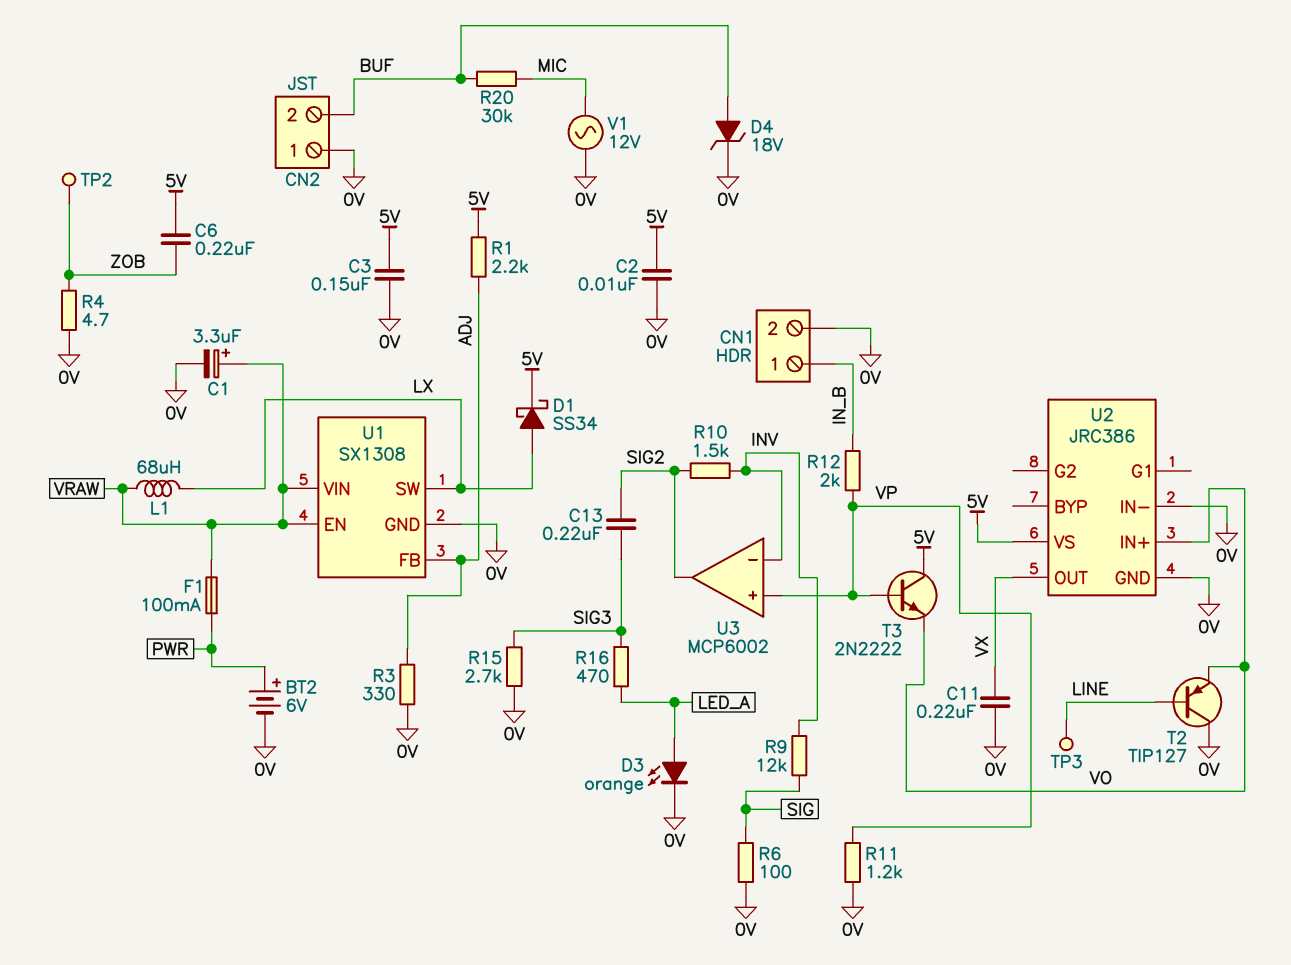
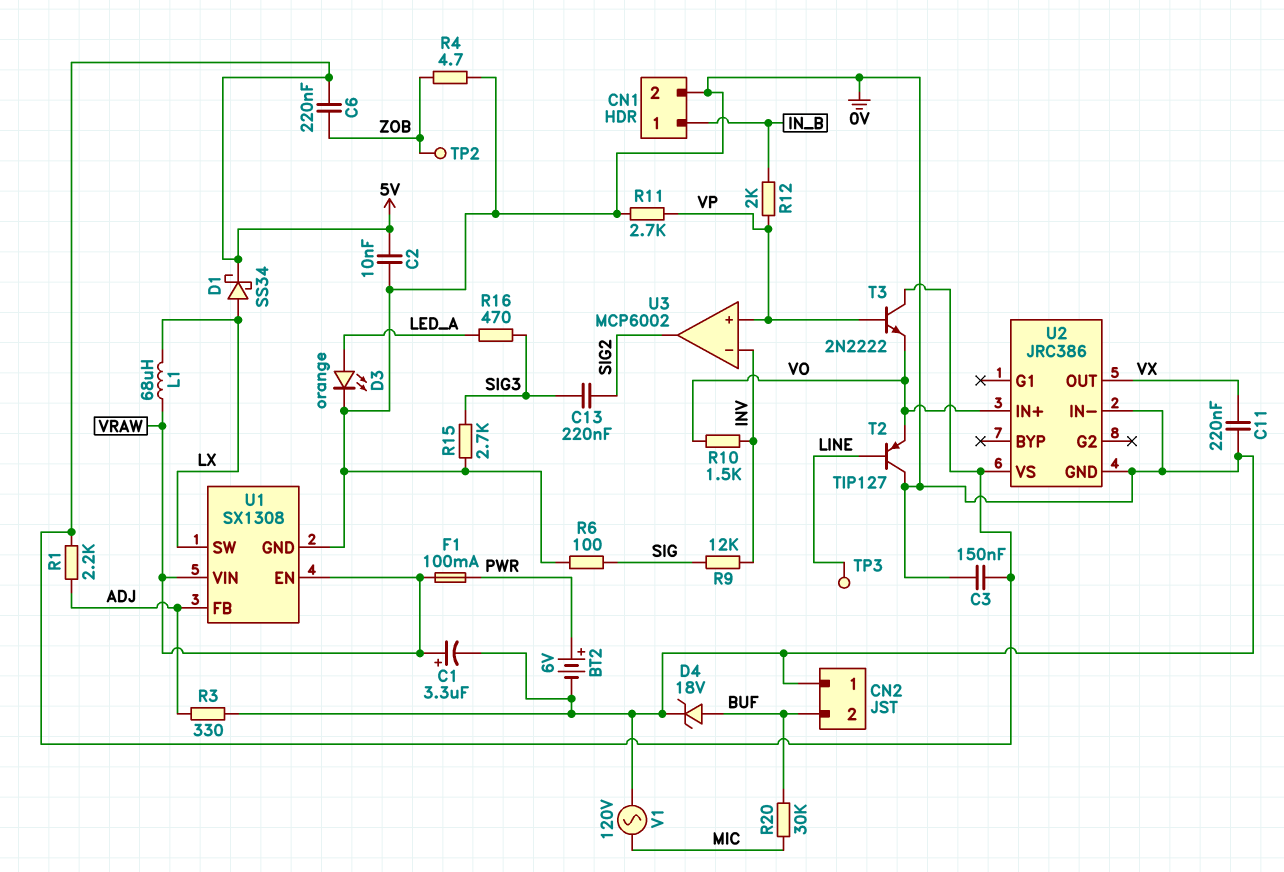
R10: 1.5k (INV, SIG2) -> 1.5k (INV, VO)
R11: 1.2k (0V, VP) -> 2.7k (0V, VP)
V1: AC 12V (0V, MIC) -> AC 120V (0V, MIC)

